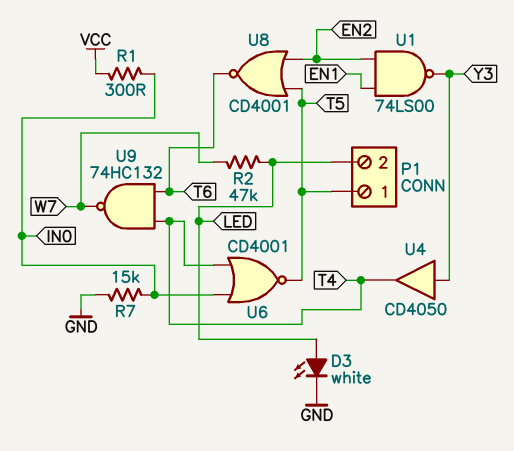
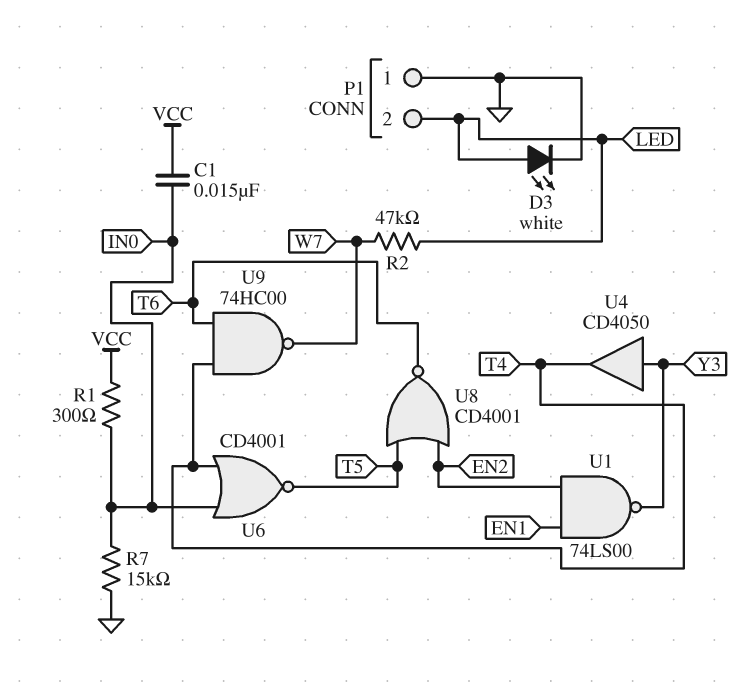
C1: none -> 15nF (IN0, VCC)
P1 pin 1: T5 -> GND
U9: NAND 74HC132 (in T4, in T6, out W7) -> NAND 74HC00 (in T4, in T6, out W7)

